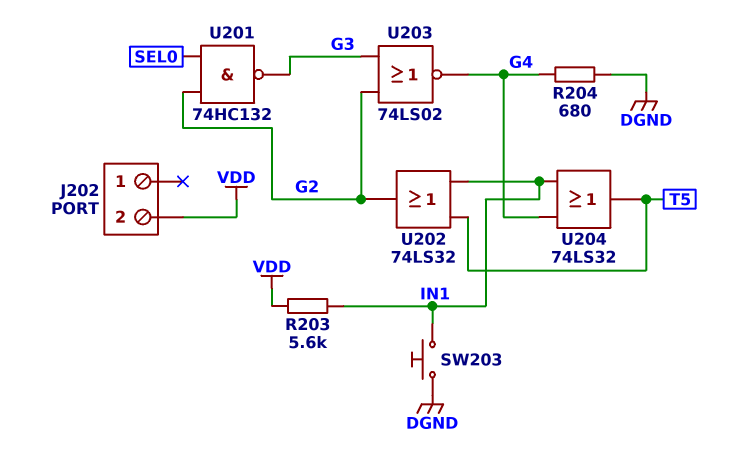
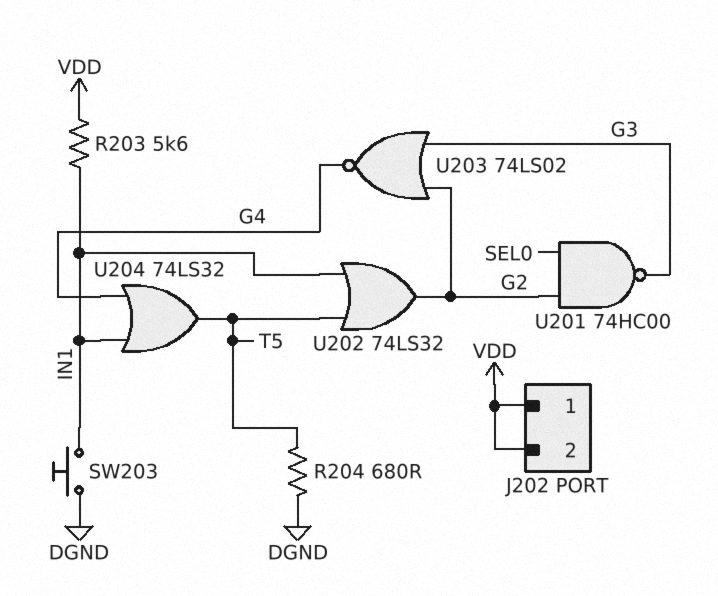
J202 pin 1: none -> VDD
R204: 680 (DGND, G4) -> 680 (DGND, T5)
U201: NAND 74HC132 (in G2, in SEL0, out G3) -> NAND 74HC00 (in G2, in SEL0, out G3)

